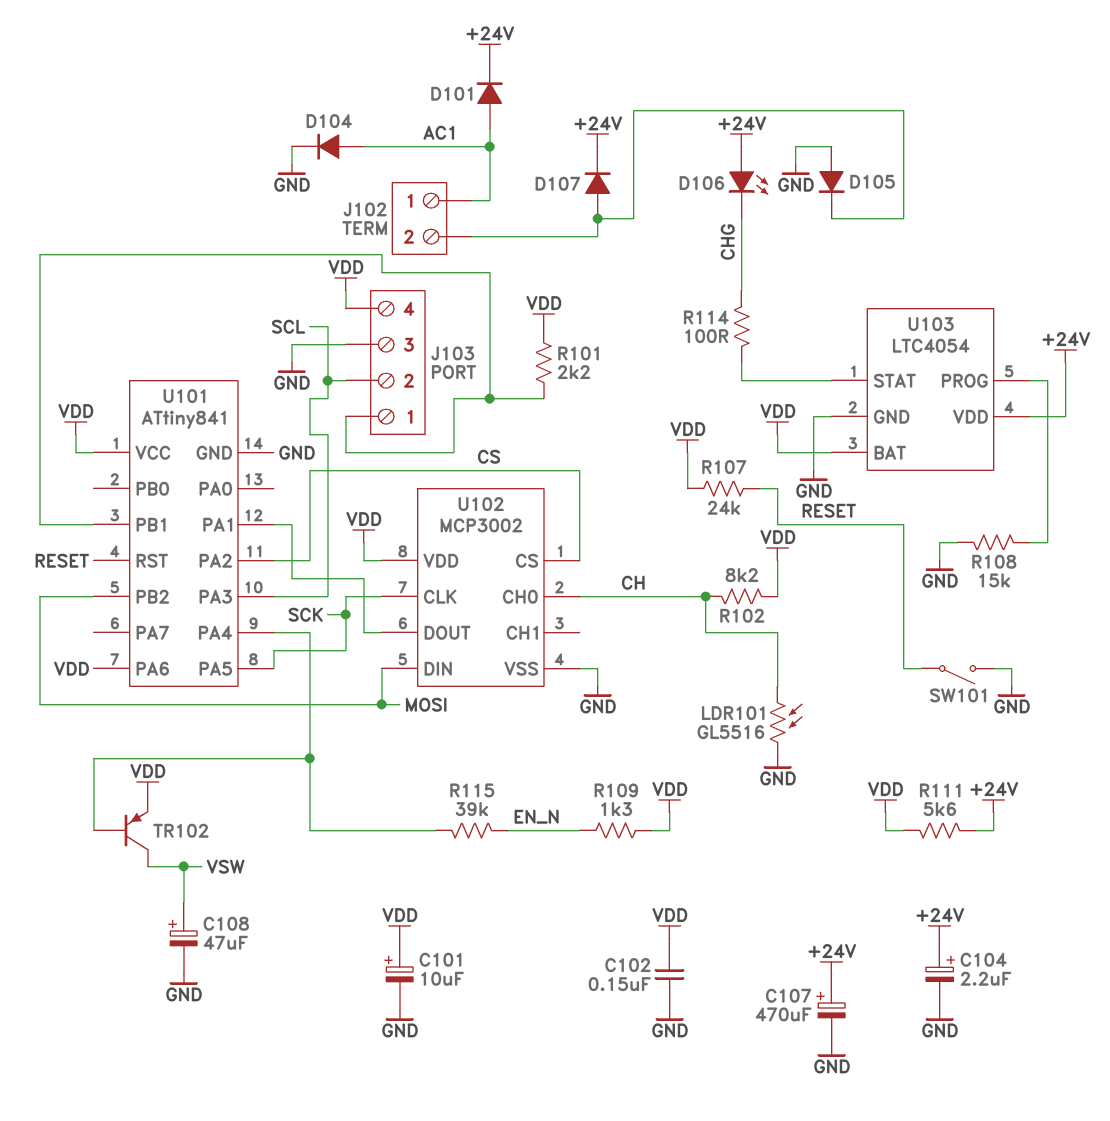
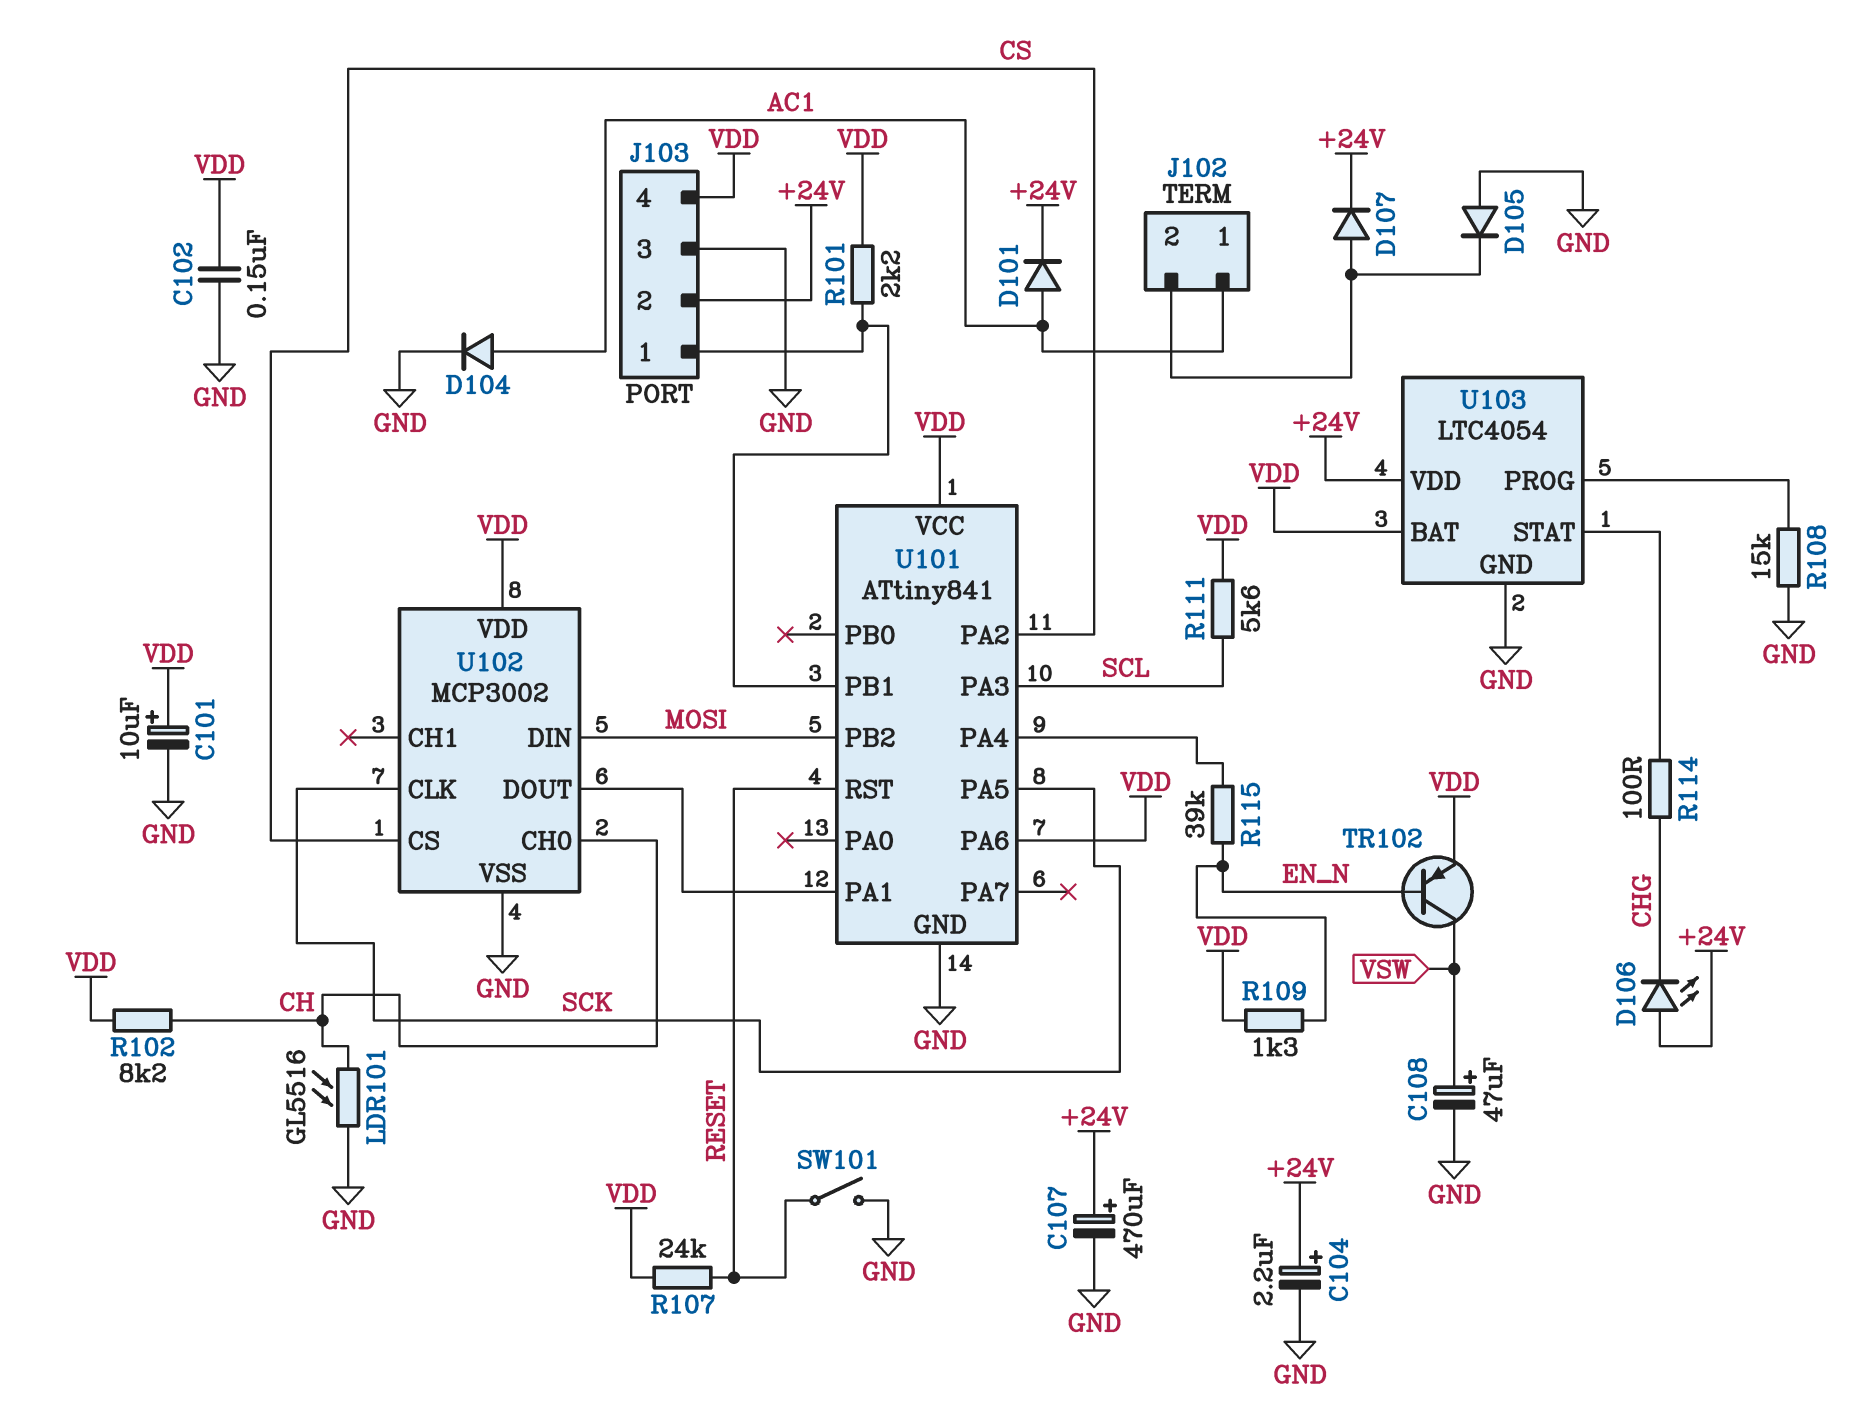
J103 pin 2: SCL -> +24V
R111: 5.6k (+24V, VDD) -> 5.6k (SCL, VDD)
TR102: PNP (B U101/PA4, C VSW, E VDD) -> PNP (B EN_N, C VSW, E VDD)

